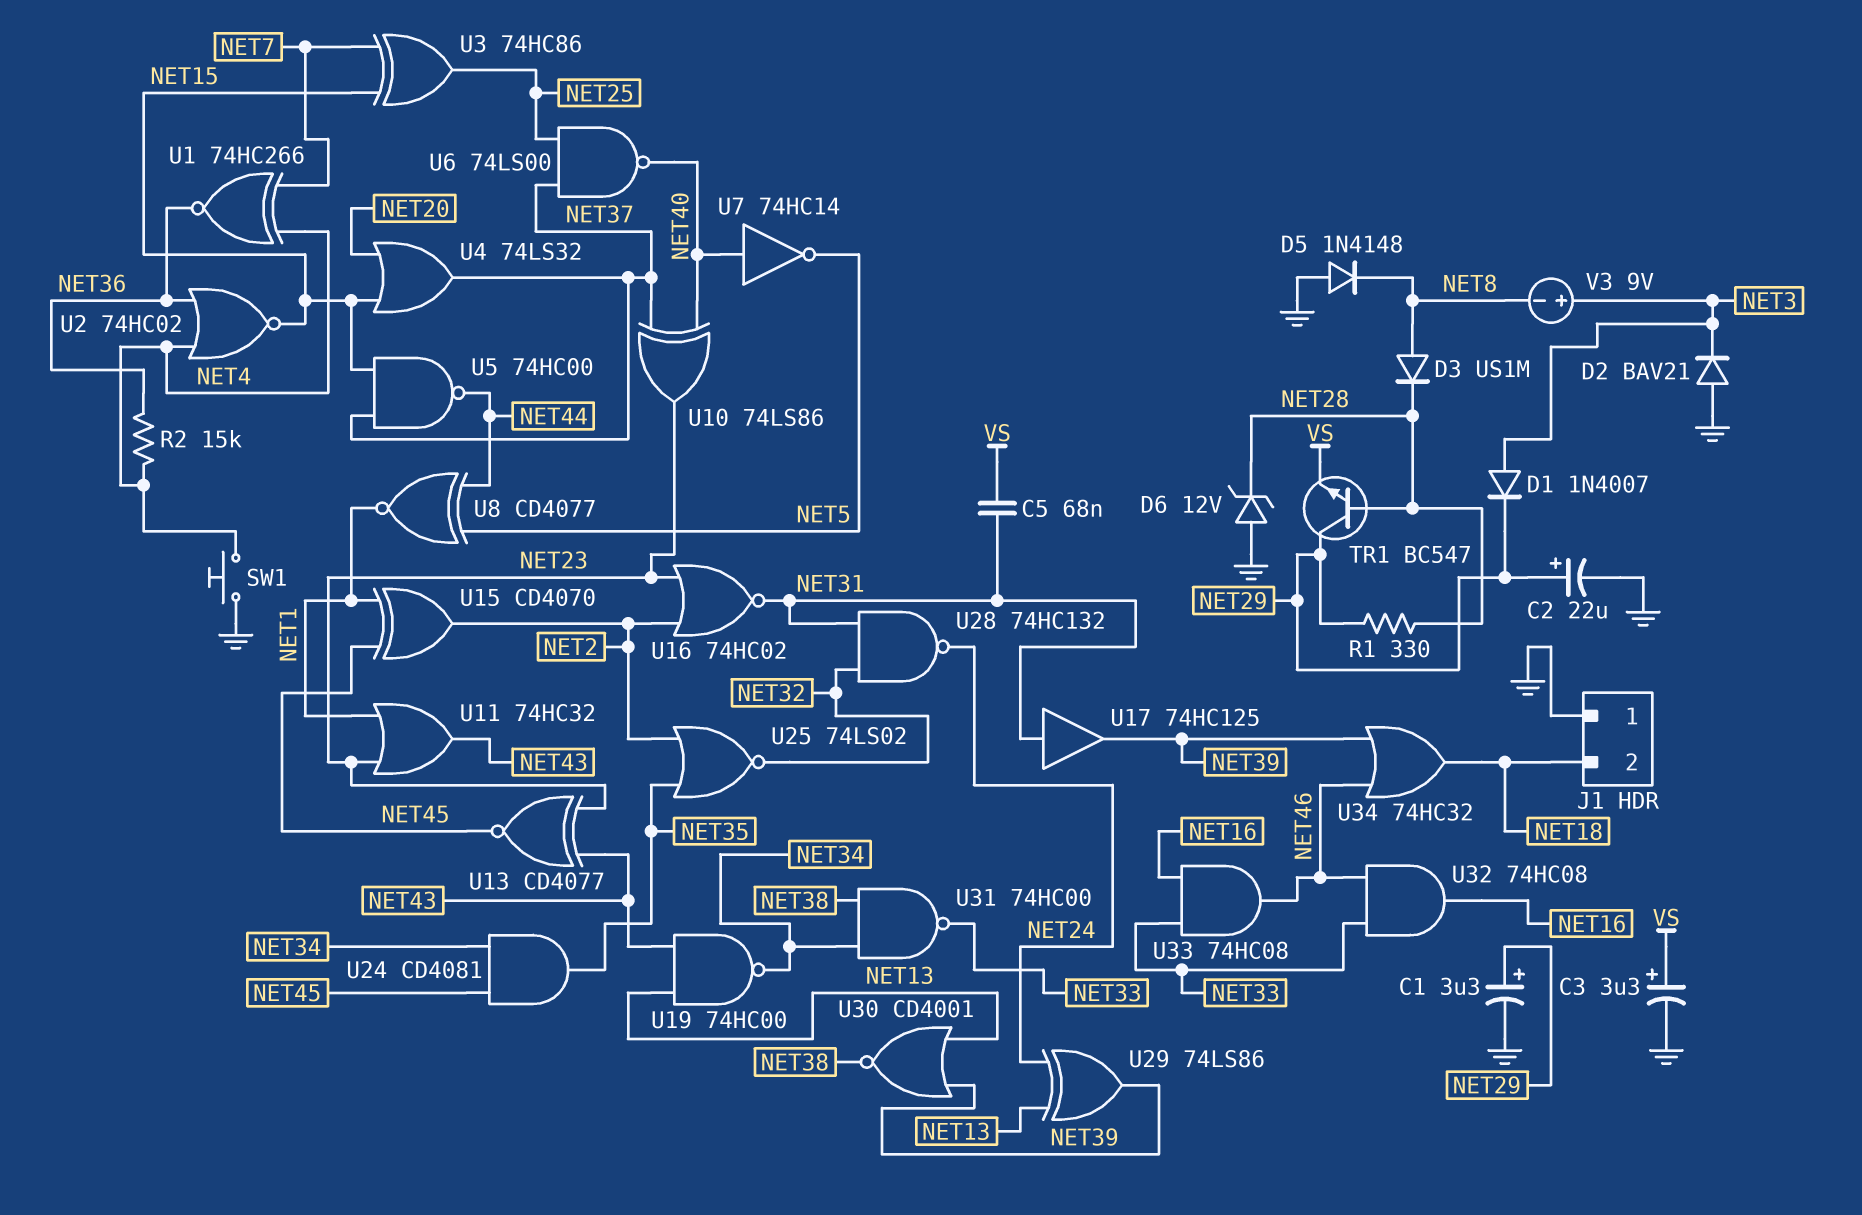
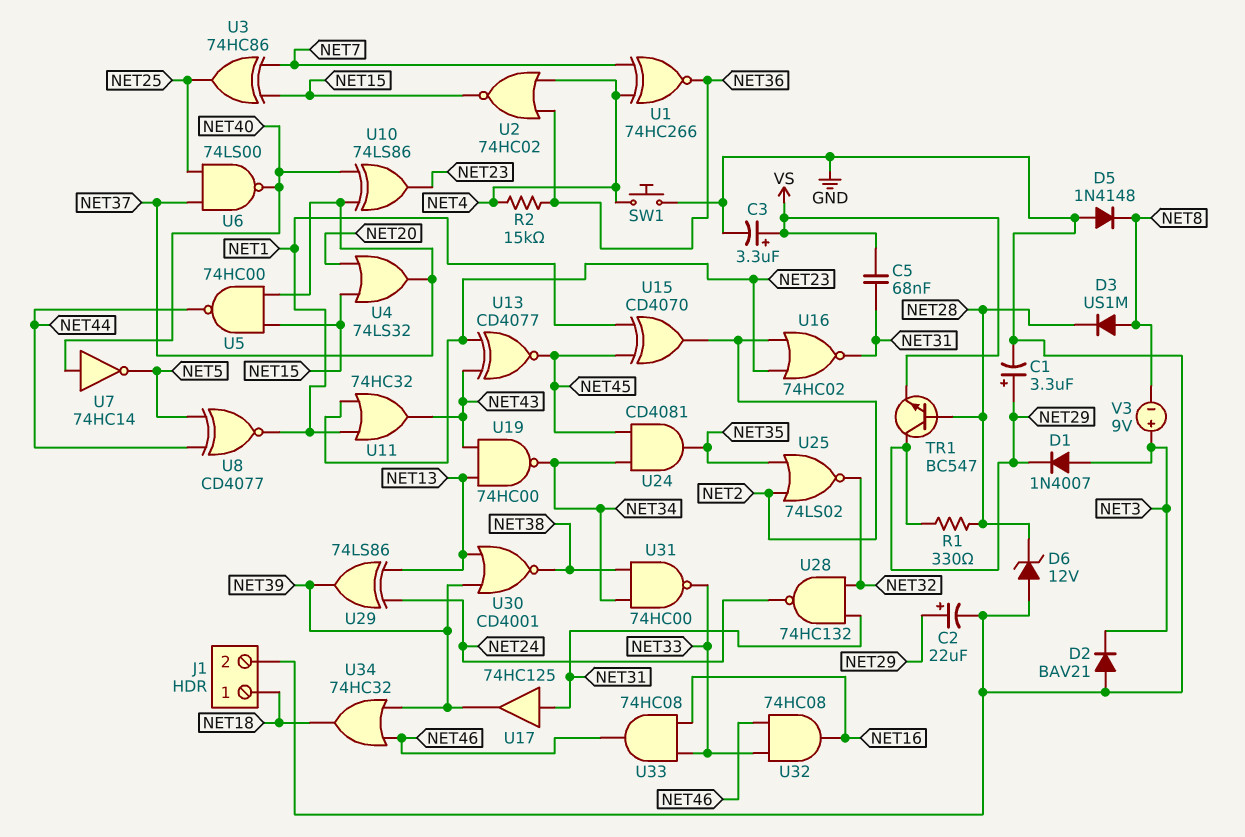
J1 pin 1: GND -> NET18
J1 pin 2: NET18 -> GND

